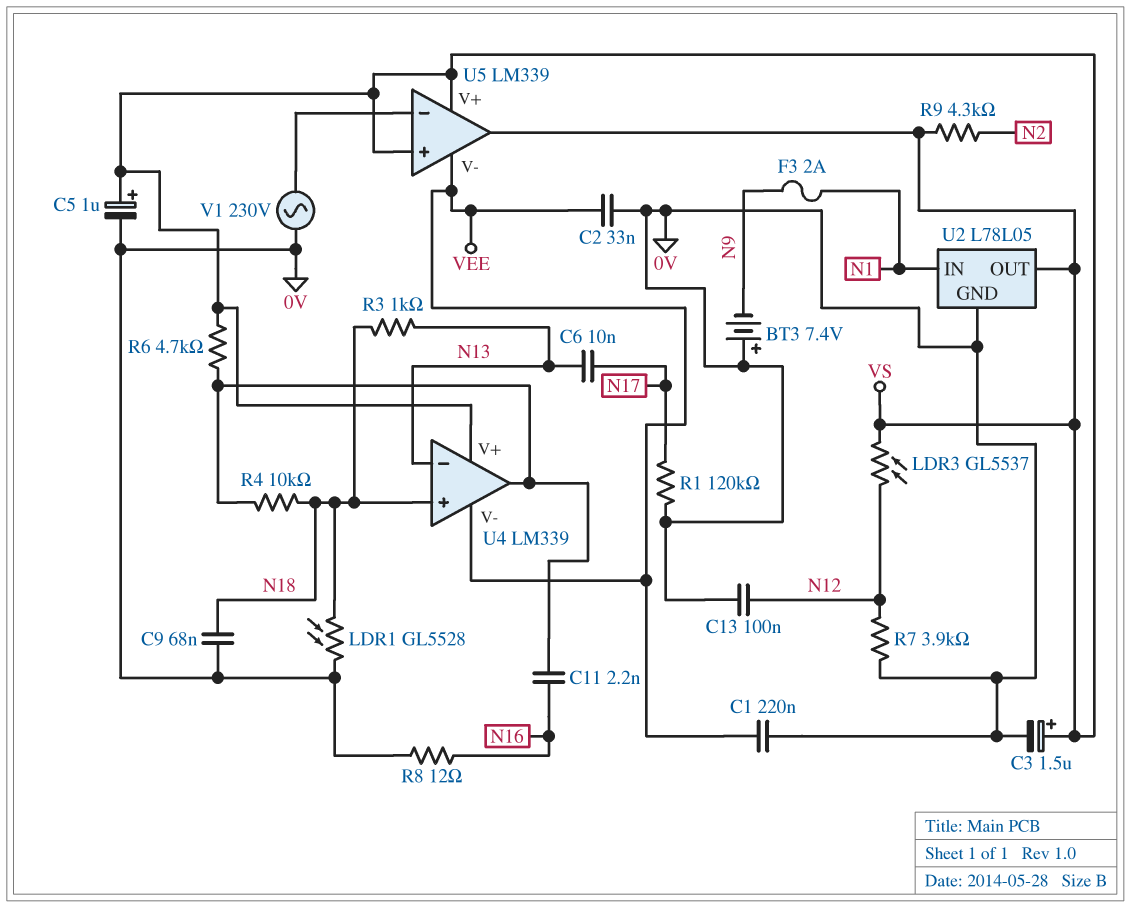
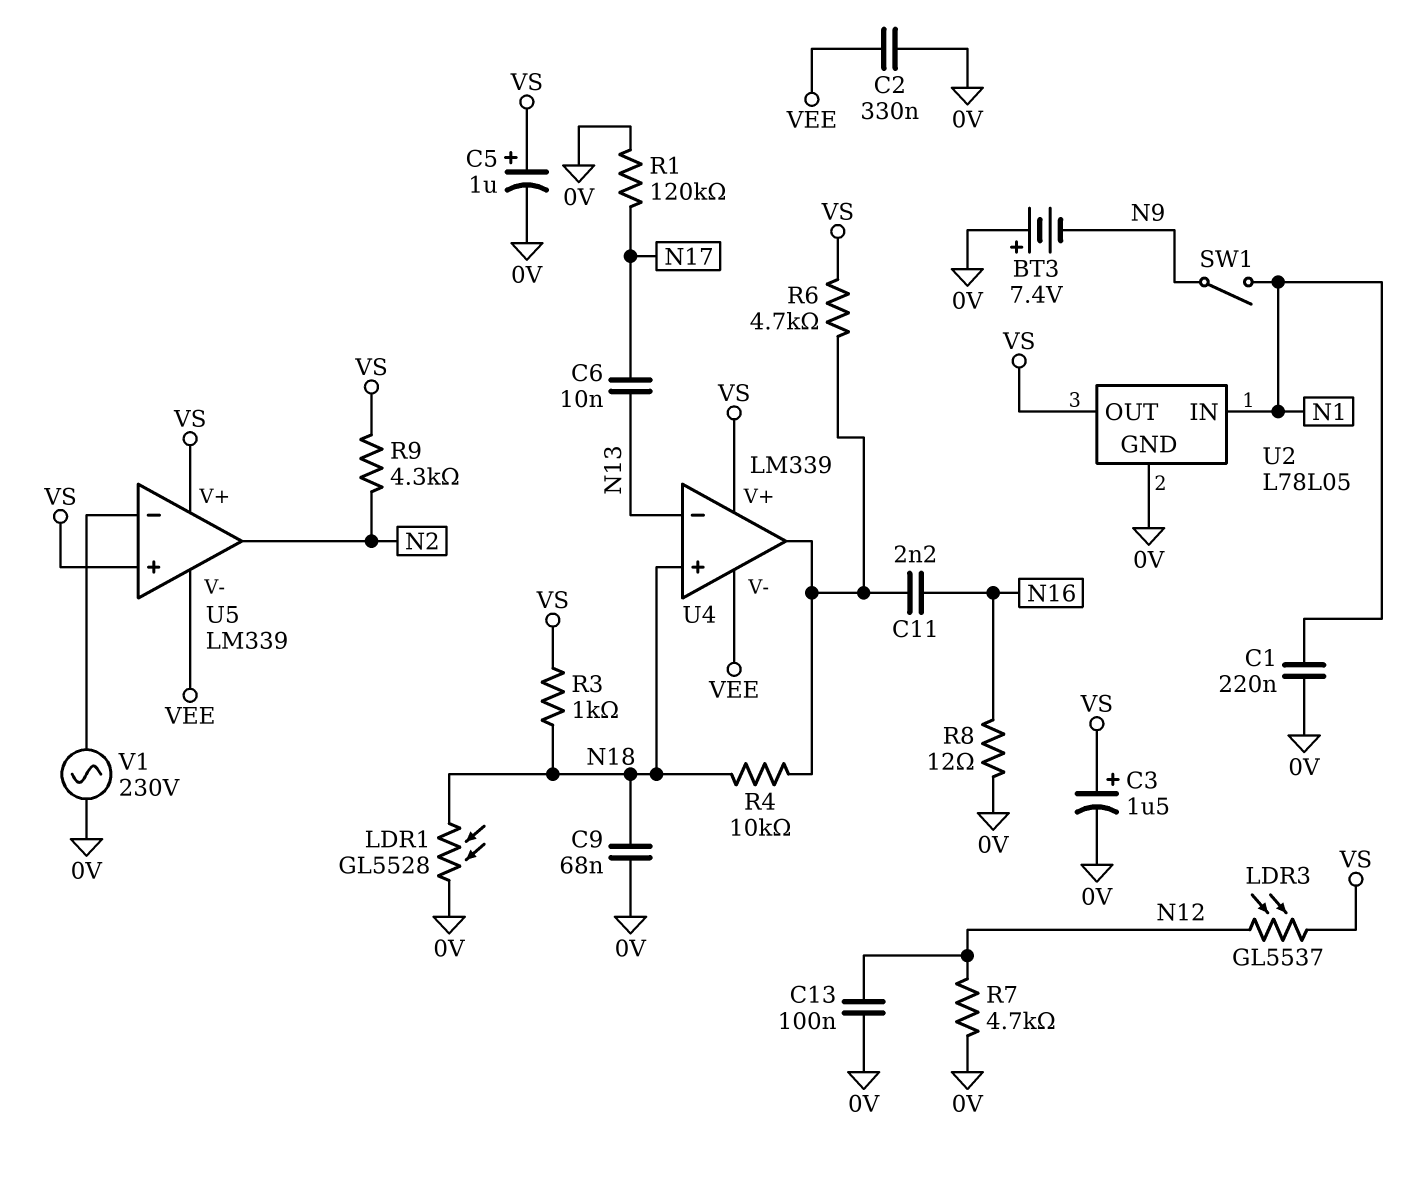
C1: 220nF (0V, VEE) -> 220nF (0V, N1)
C2: 33nF (0V, VEE) -> 330nF (0V, VEE)
F3: 2A (N1, N9) -> none
R3: 1k (N13, N18) -> 1k (N18, VS)
R7: 3.9k (0V, N12) -> 4.7k (0V, N12)
SW1: none -> switch (N1, N9)
U5 pin out: VS -> N2

